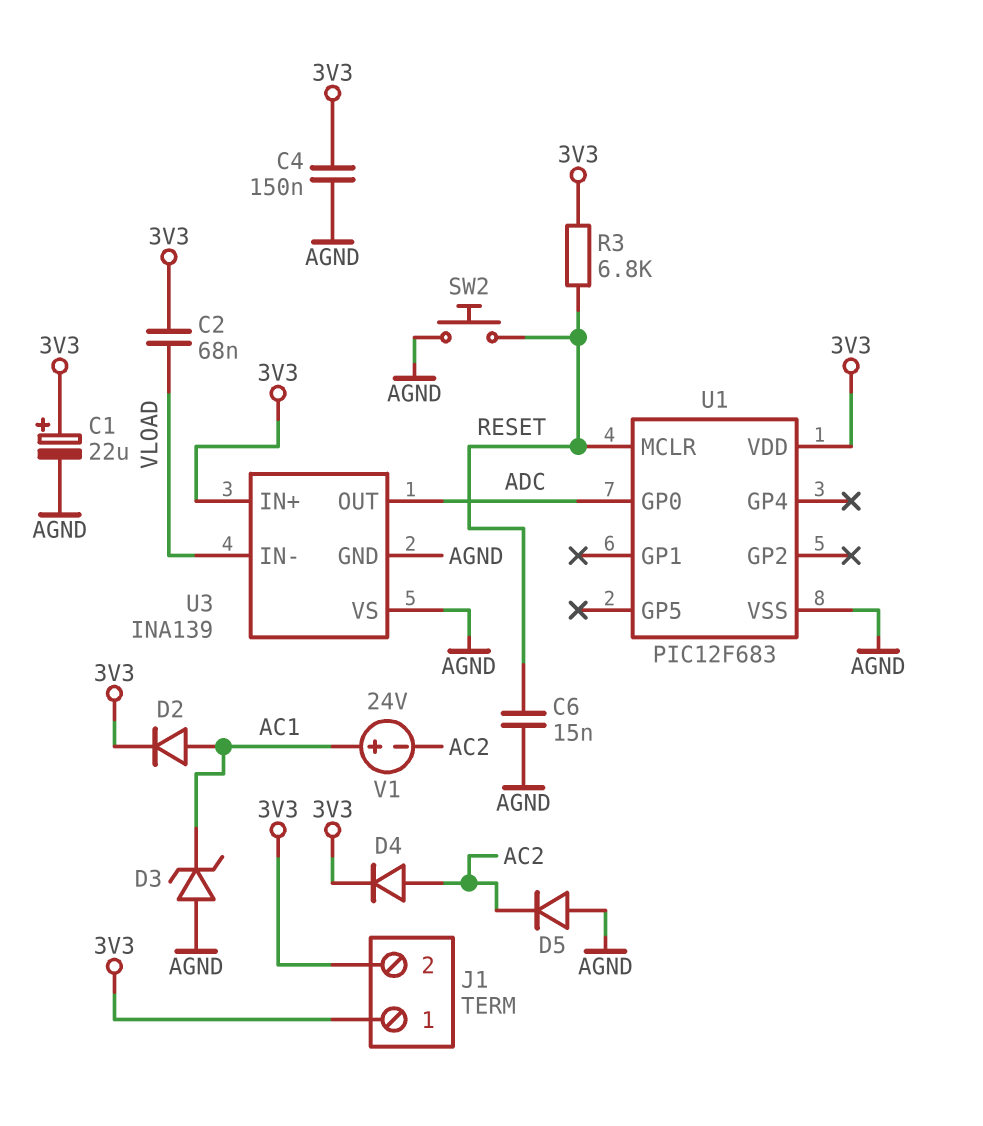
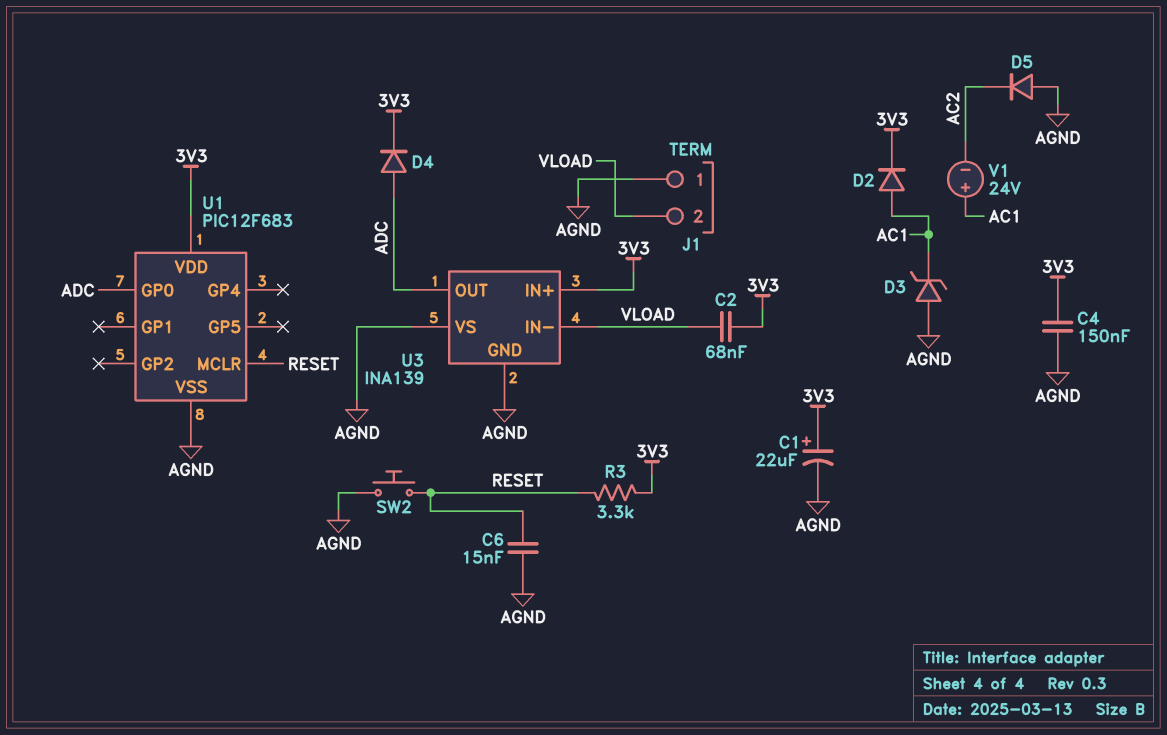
D4: diode (A AC2, K 3V3) -> diode (A ADC, K 3V3)
J1 pin 1: 3V3 -> AGND
J1 pin 2: 3V3 -> VLOAD
R3: 6.8k (3V3, RESET) -> 3.3k (3V3, RESET)

